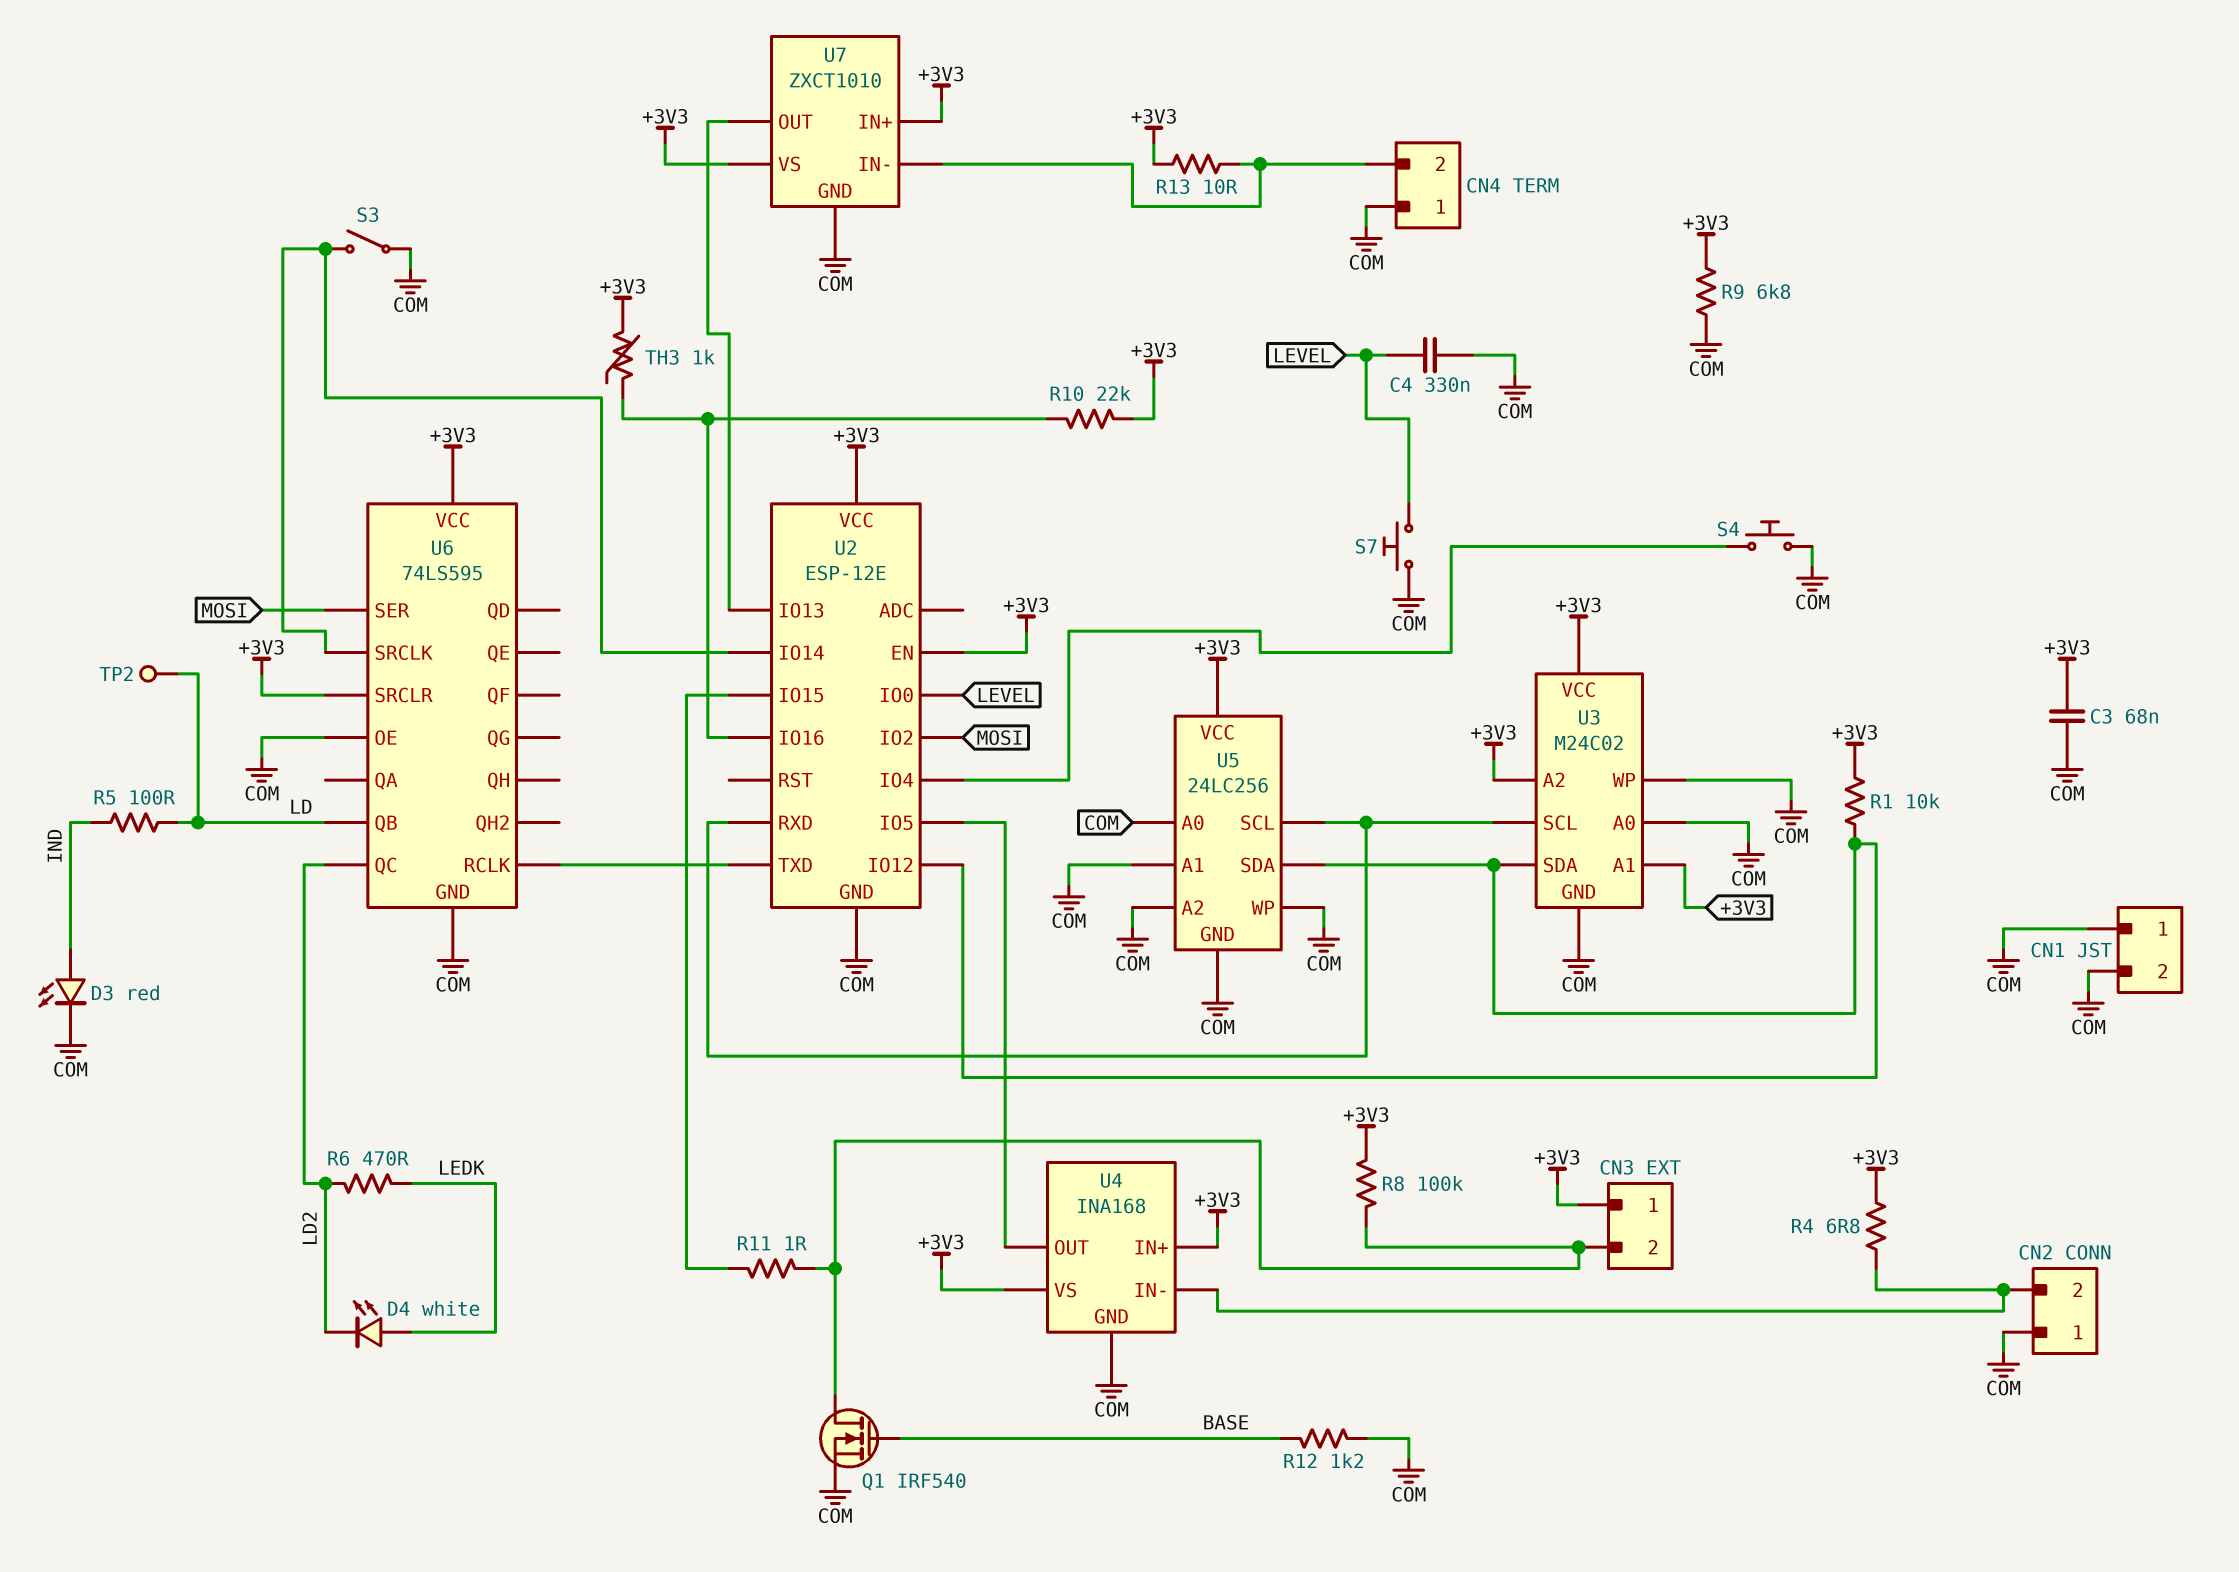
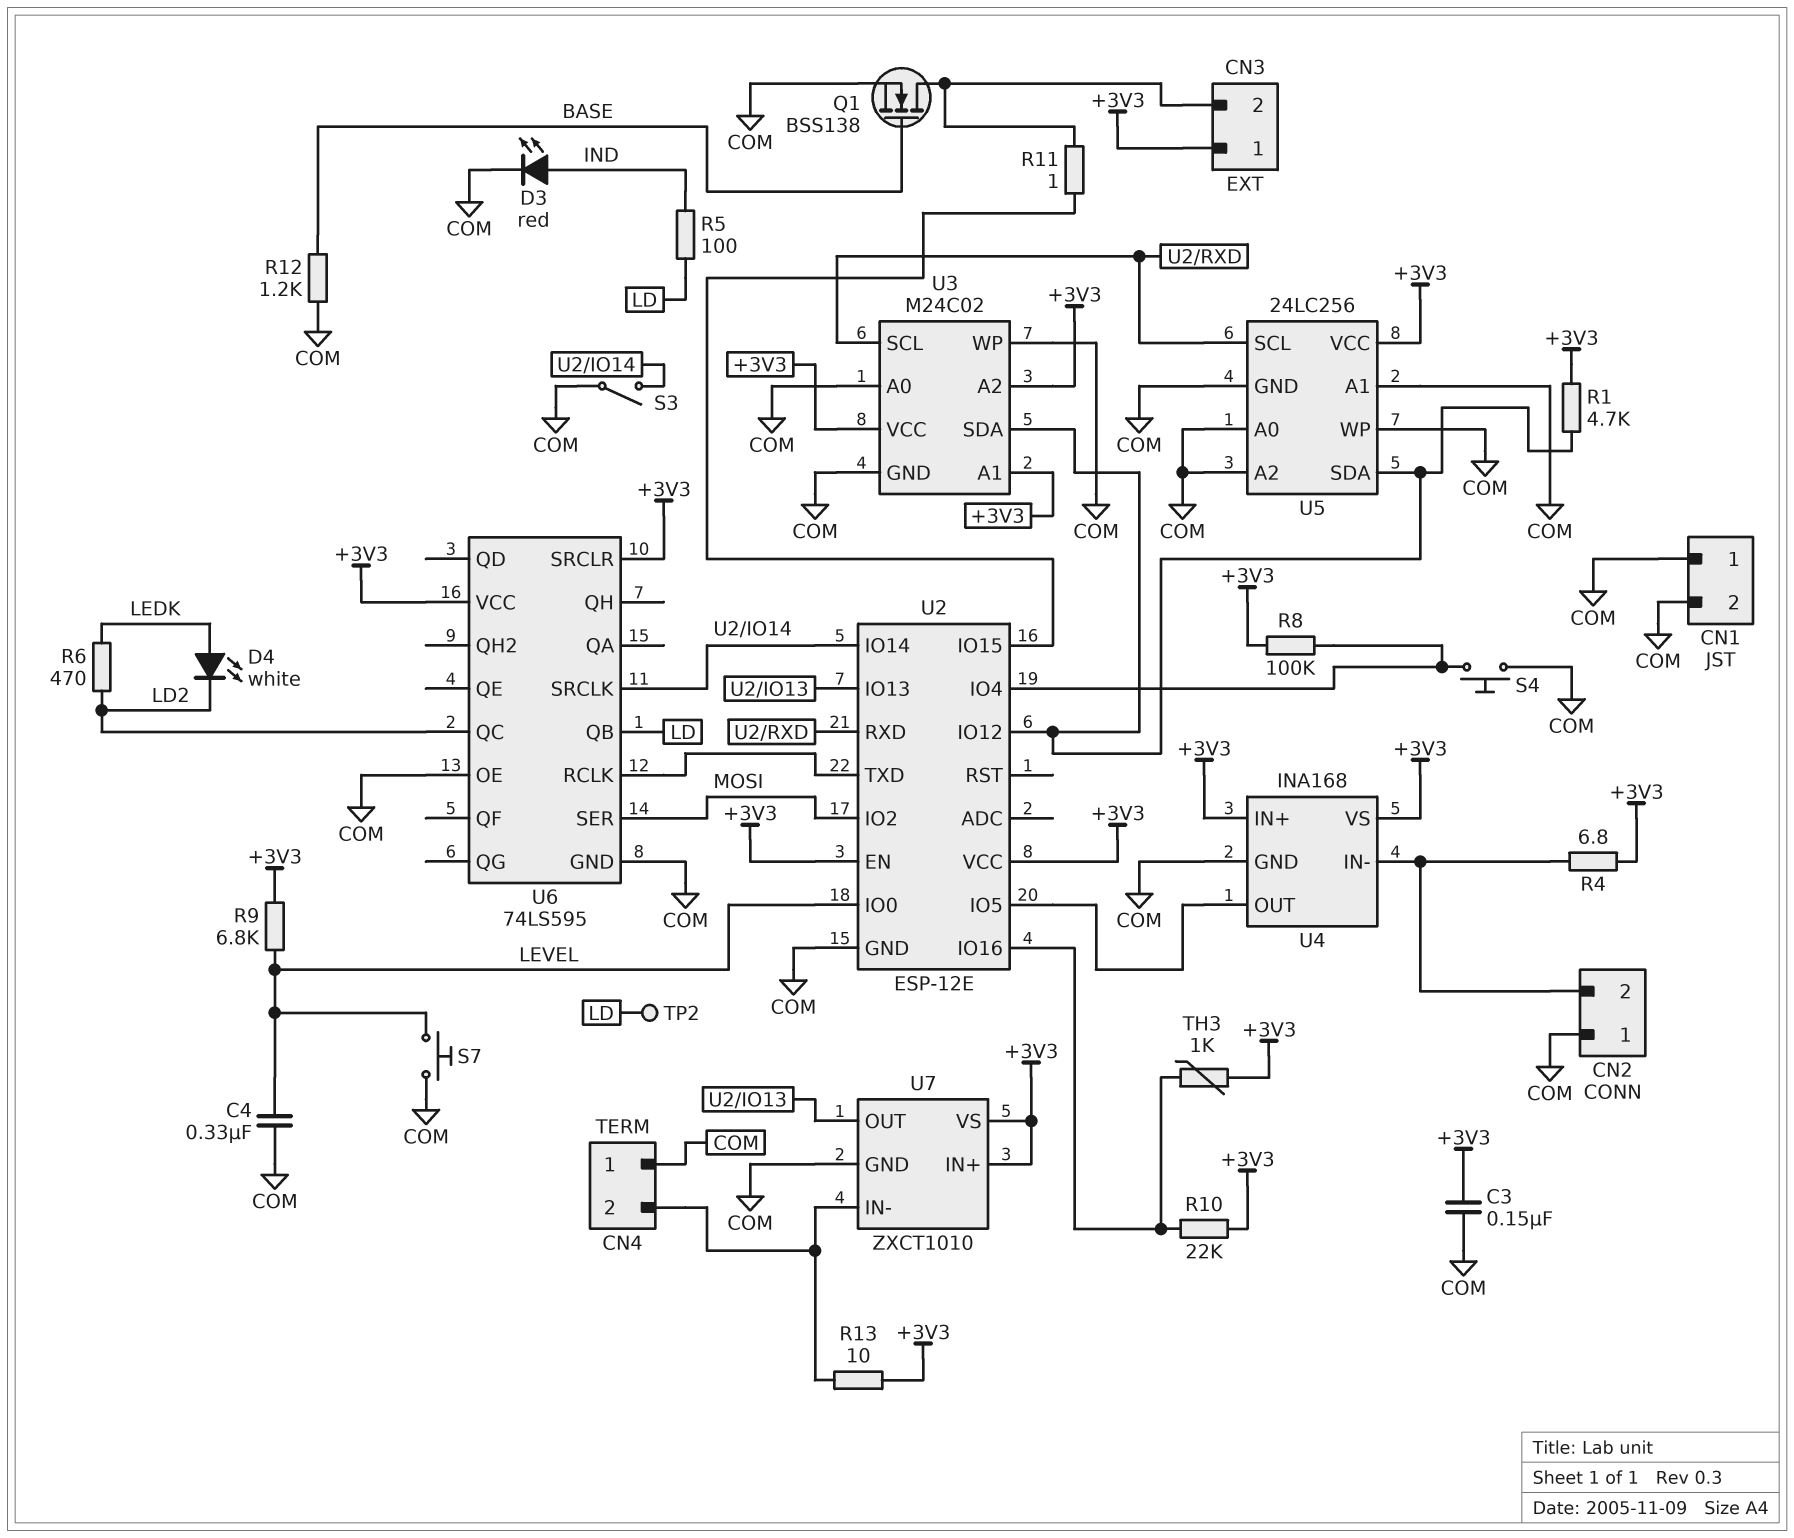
C3: 68nF (+3V3, COM) -> 150nF (+3V3, COM)
Q1: NMOS IRF540 (G BASE, D CN3/2, S COM) -> NMOS BSS138 (G BASE, D CN3/2, S COM)
R1: 10k (+3V3, U2/IO12) -> 4.7k (+3V3, U2/IO12)
R8: 100k (+3V3, CN3/2) -> 100k (+3V3, U2/IO4)
R9: 6.8k (+3V3, COM) -> 6.8k (+3V3, LEVEL)

